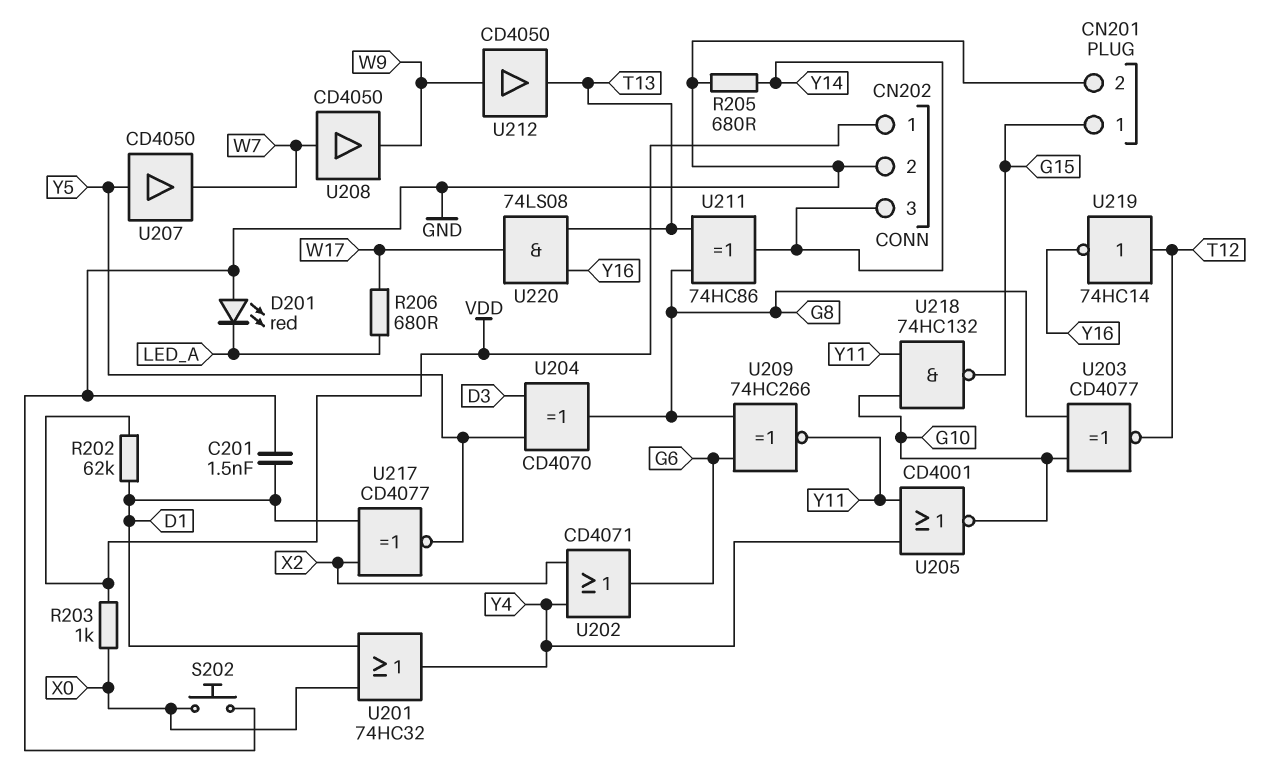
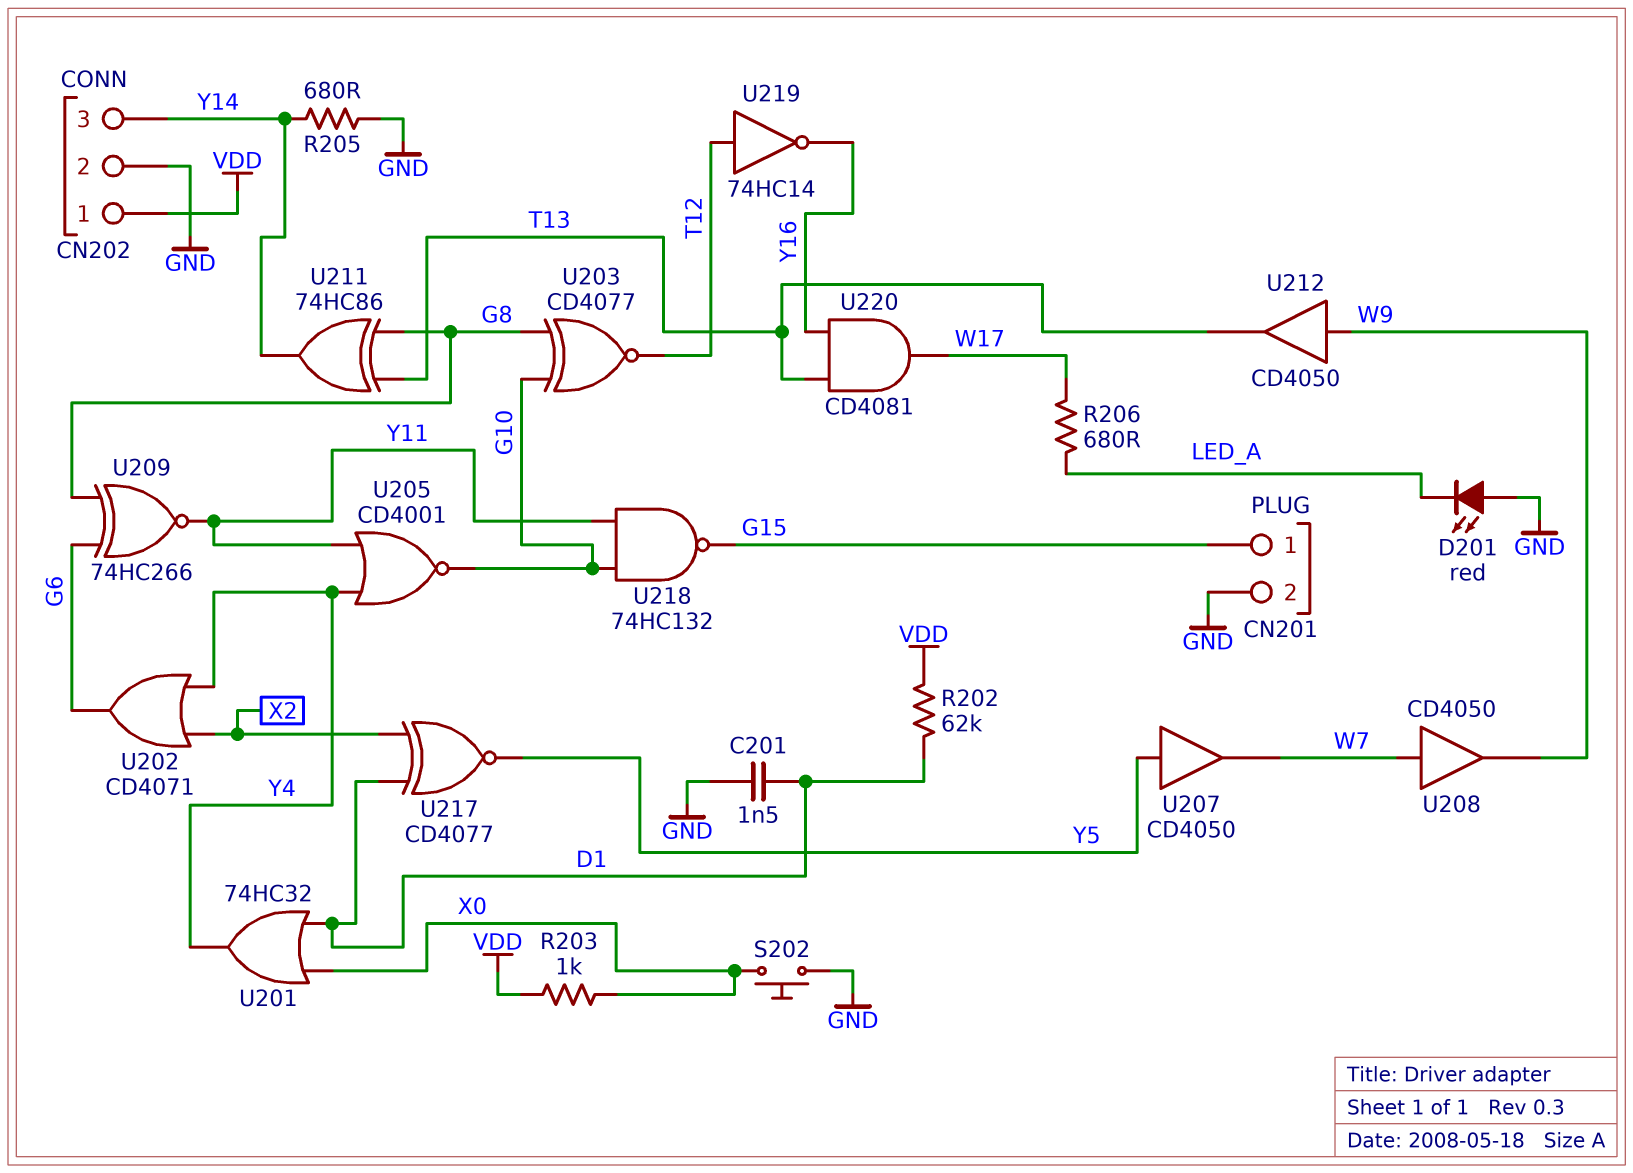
U204: XOR CD4070 (in D3, in Y5, out G8) -> none
U220: AND 74LS08 (in T13, in Y16, out W17) -> AND CD4081 (in T13, in Y16, out W17)

